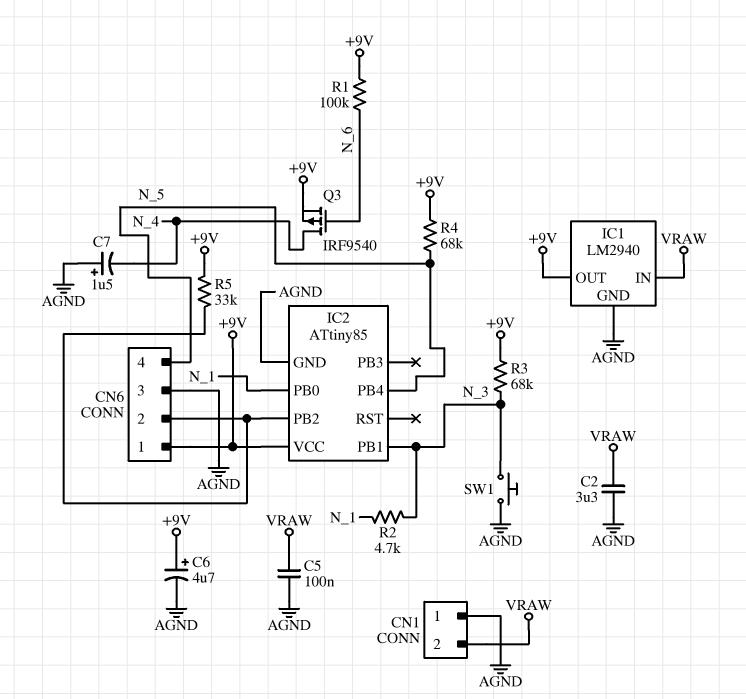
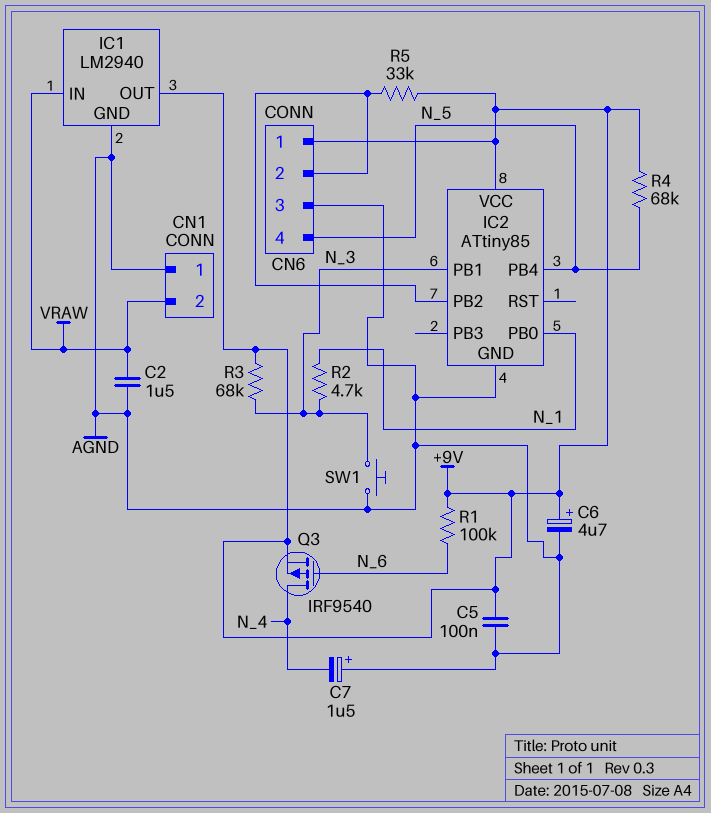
C2: 3.3uF (AGND, VRAW) -> 1.5uF (AGND, VRAW)
C5: 100nF (AGND, VRAW) -> 100nF (+9V, AGND)

